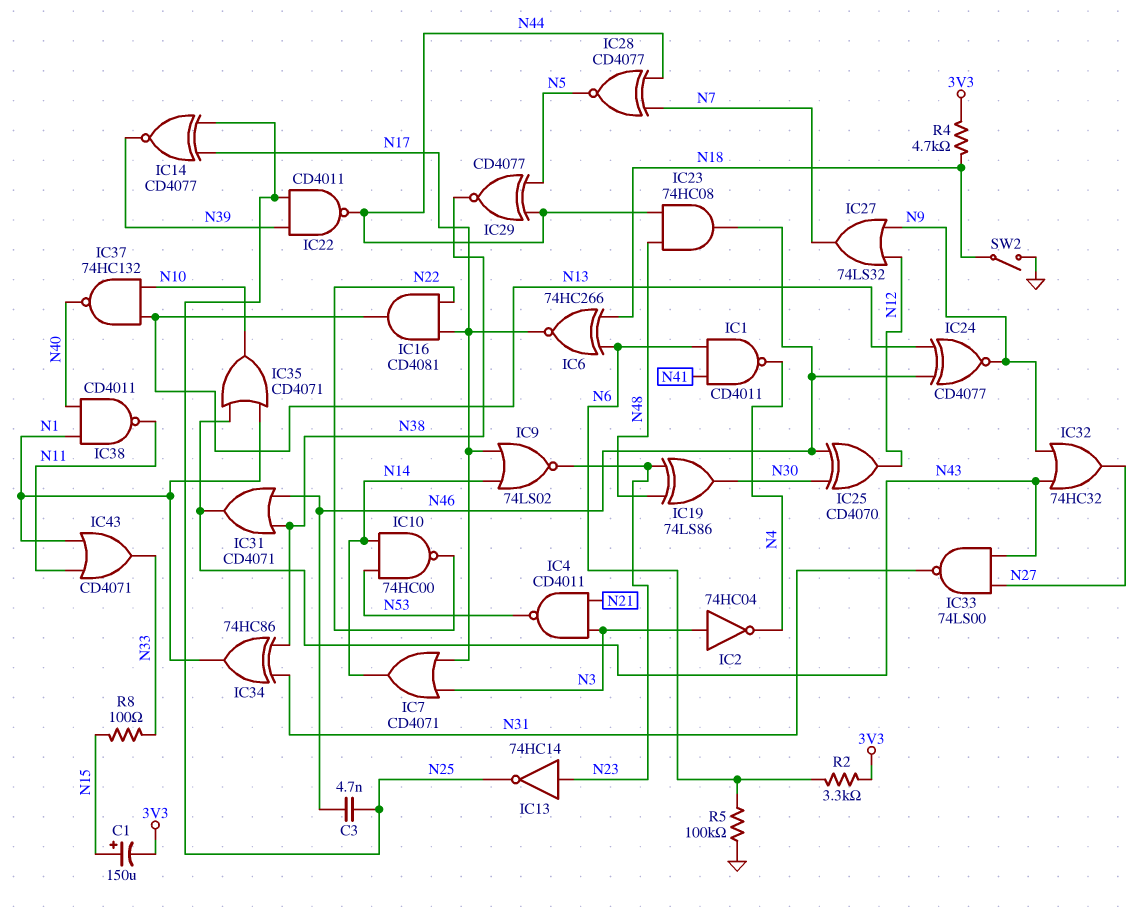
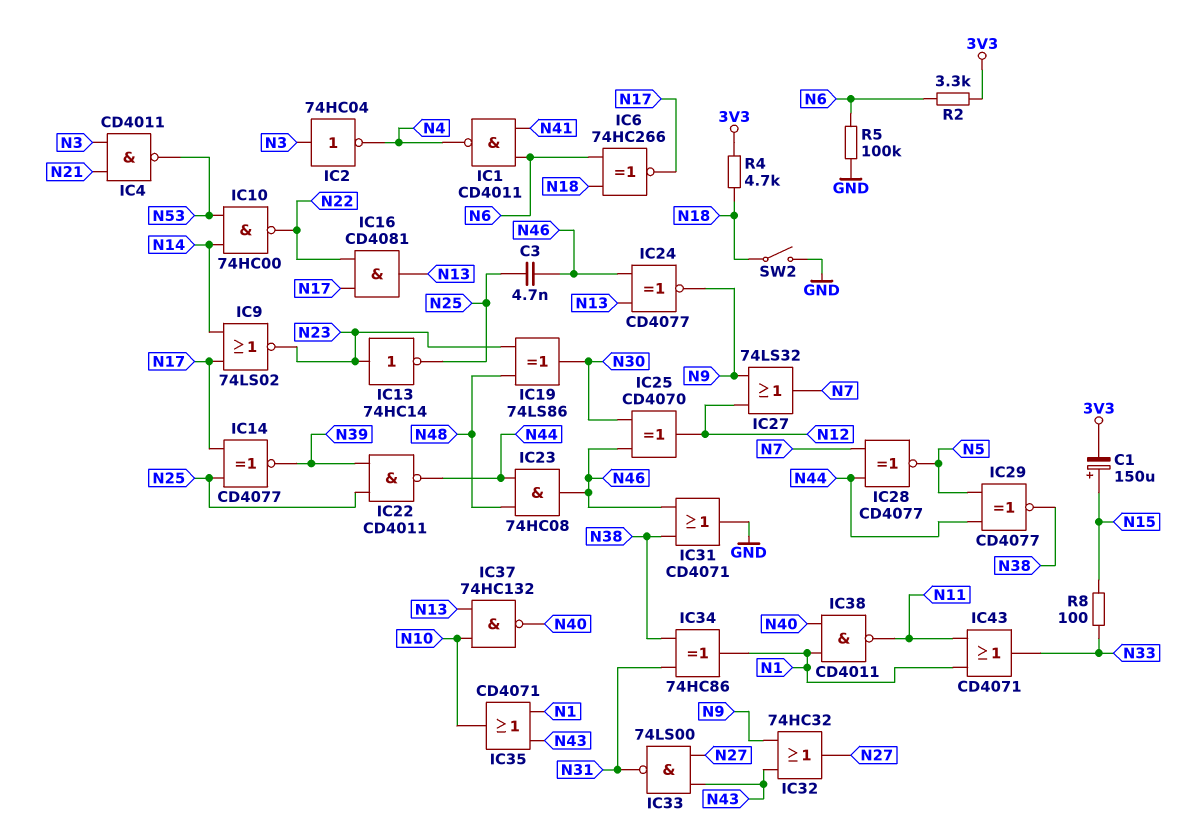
IC7: OR CD4071 (in N3, in N17, out N14) -> none
IC31: OR CD4071 (in N38, in N46, out N43) -> OR CD4071 (in N38, in N46, out GND)

